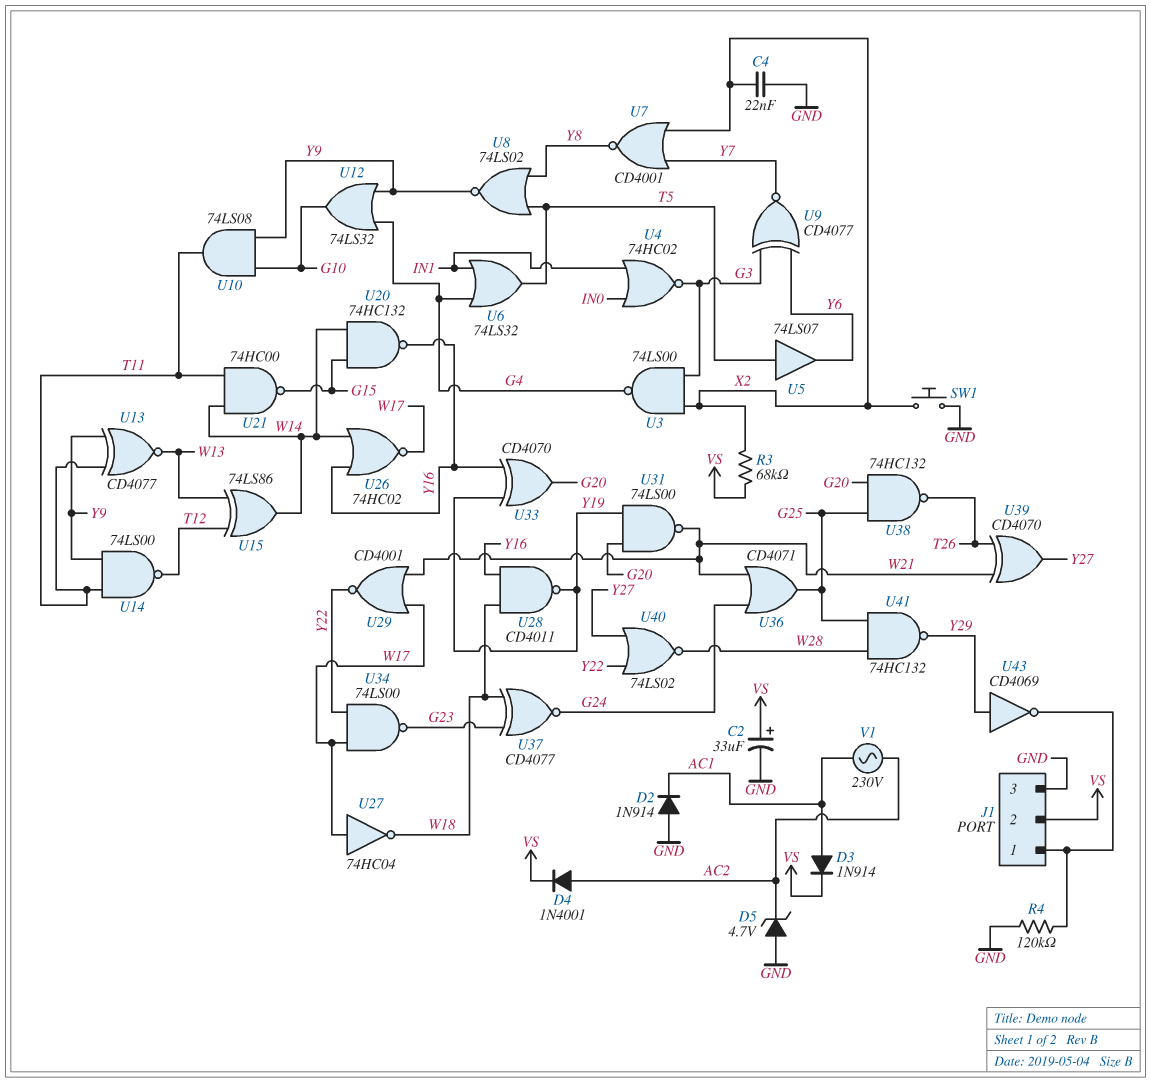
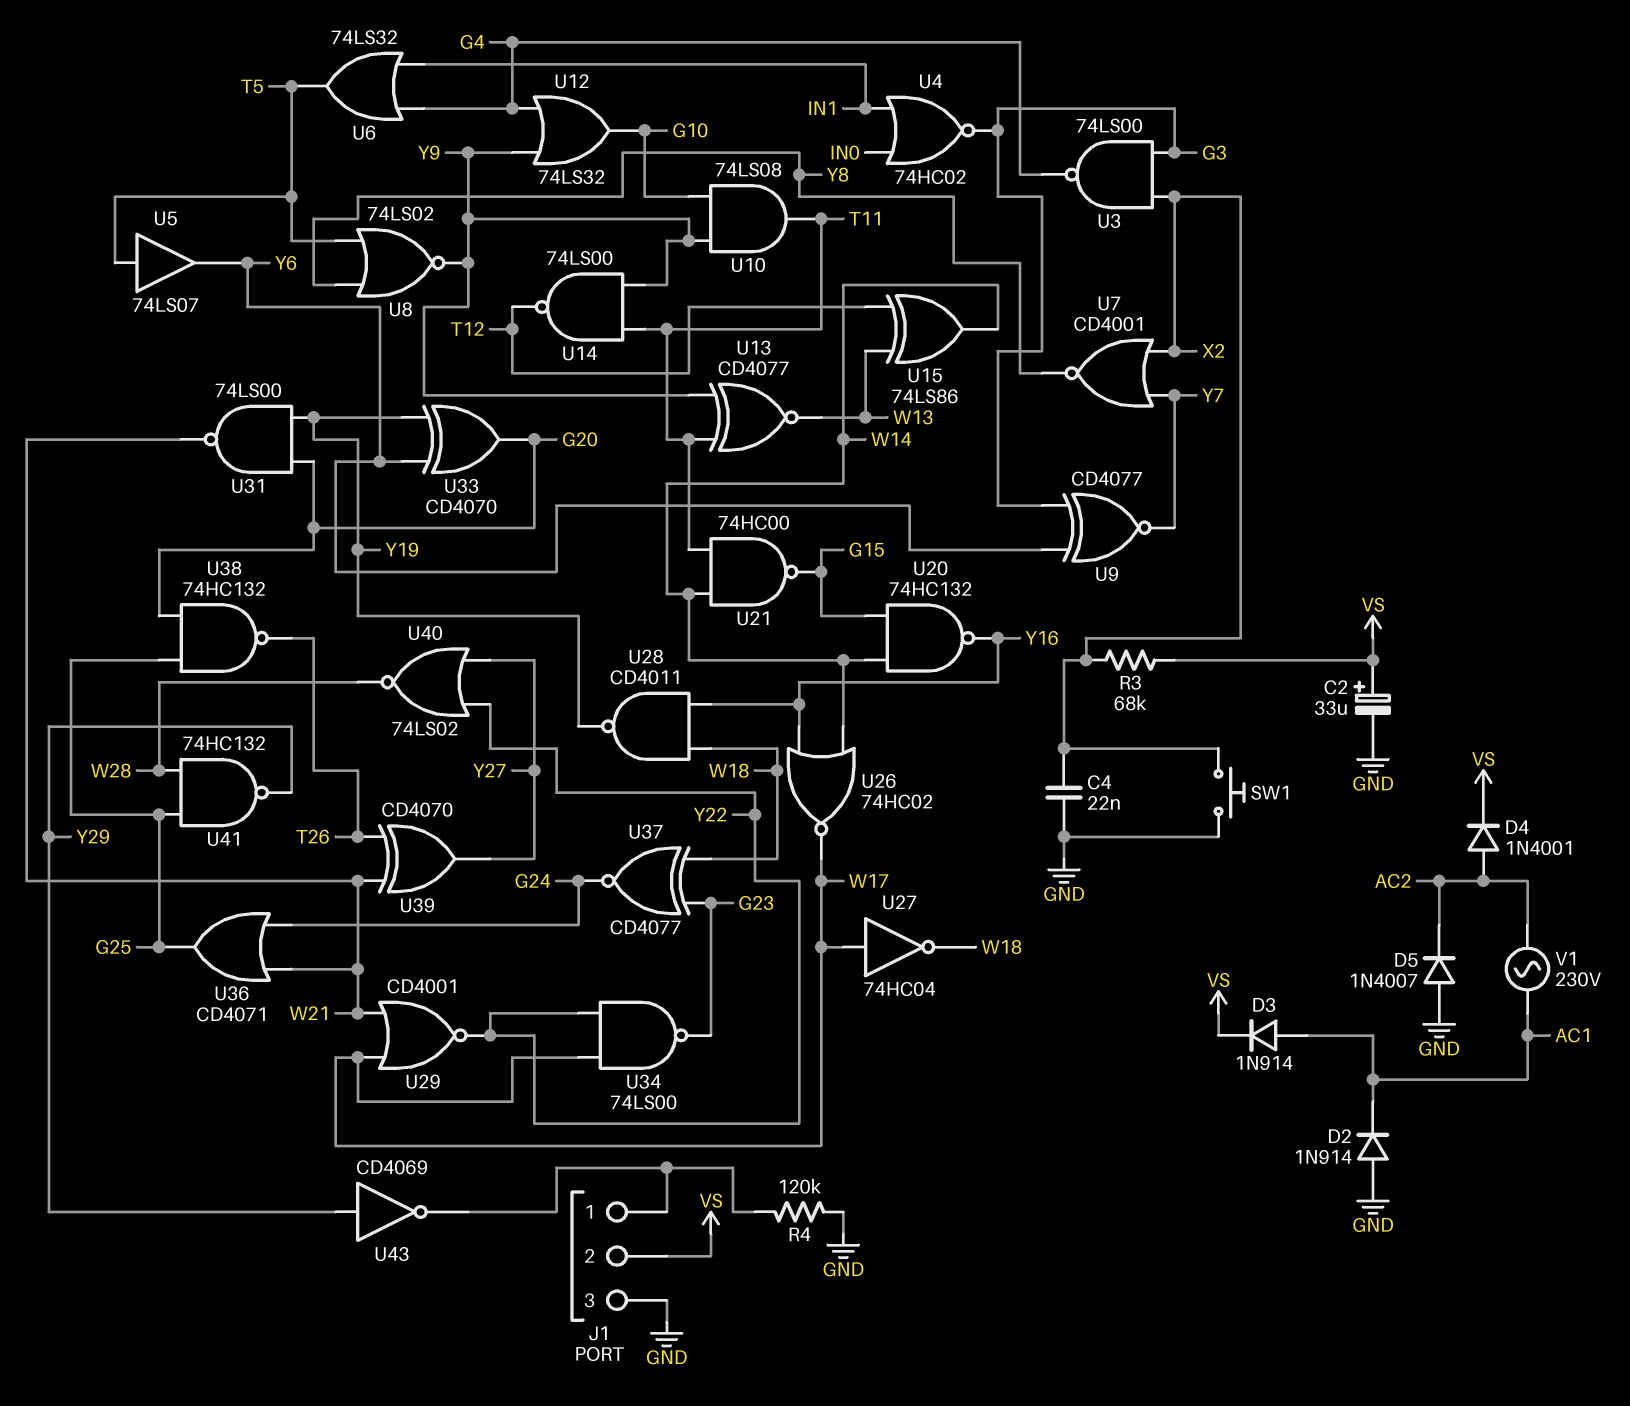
D5: zener 4.7V (A GND, K AC2) -> diode 1N4007 (A GND, K AC2)
U33: XOR CD4070 (in Y16, in Y19, out G20) -> XOR CD4070 (in Y6, in Y19, out G20)

